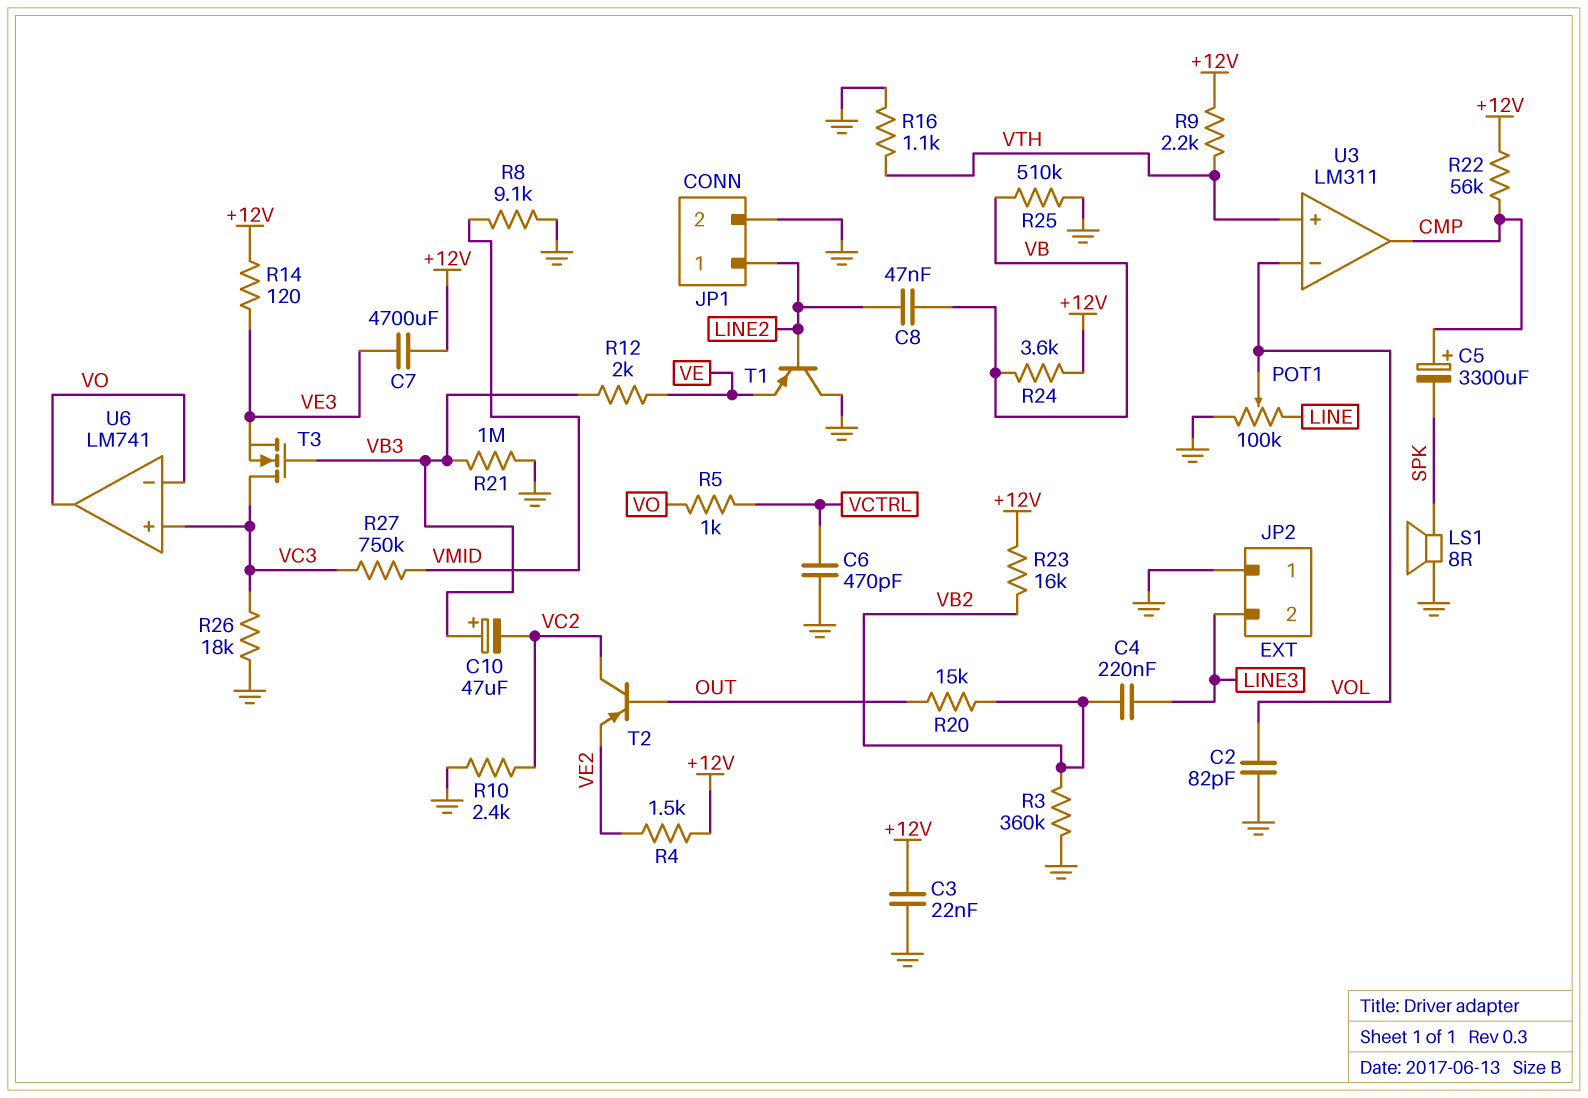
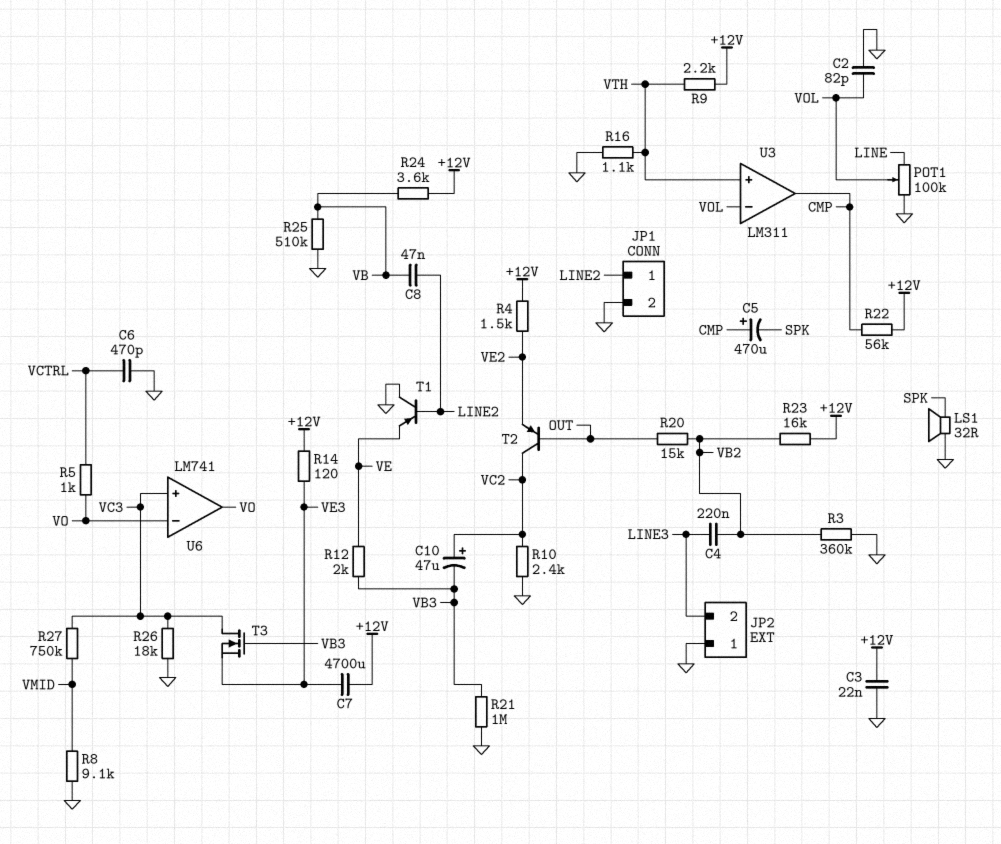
C5: 3300uF (plus CMP, minus SPK) -> 470uF (plus CMP, minus SPK)
C10: 47uF (plus VB3, minus VC2) -> 47uF (plus VC2, minus VB3)
LS1: speaker 8R (GND, SPK) -> speaker 32R (GND, SPK)

